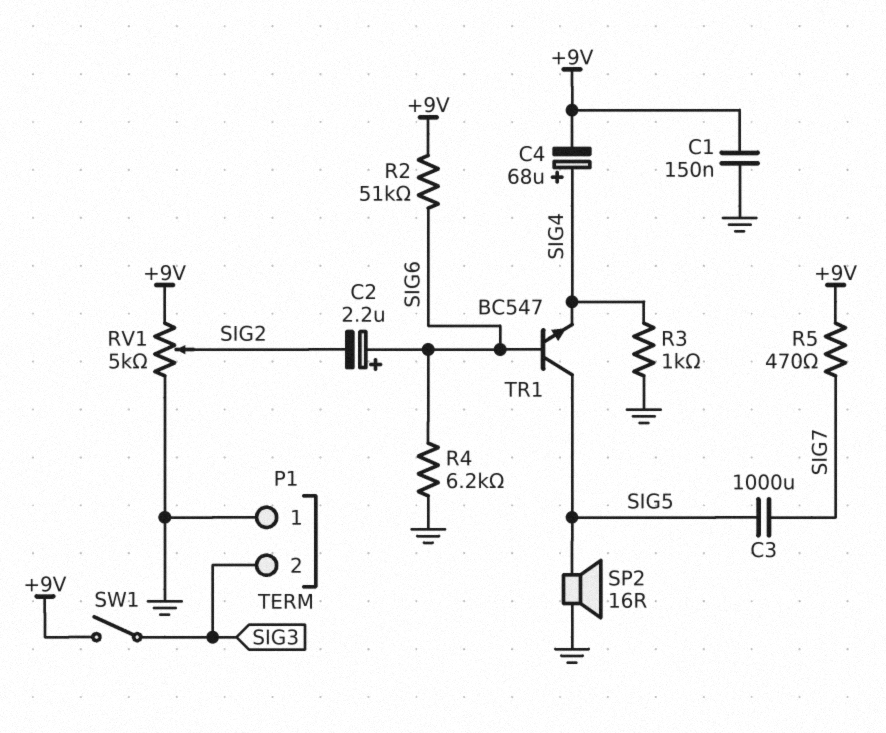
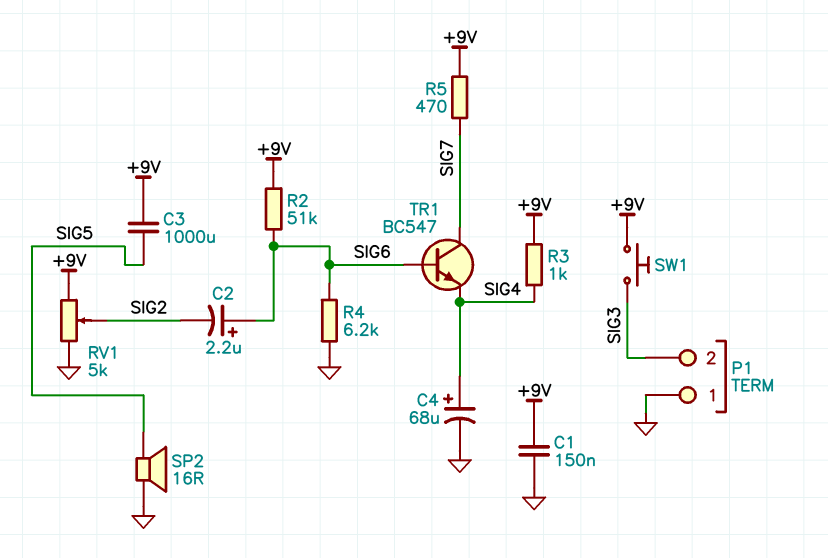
C3: 1000uF (SIG5, SIG7) -> 1000uF (+9V, SIG5)
C4: 68uF (plus SIG4, minus +9V) -> 68uF (plus SIG4, minus GND)
R3: 1k (GND, SIG4) -> 1k (+9V, SIG4)
SW1: switch (+9V, SIG3) -> button (+9V, SIG3)
TR1: NPN BC547 (B SIG6, C SIG5, E SIG4) -> NPN BC547 (B SIG6, C SIG7, E SIG4)

